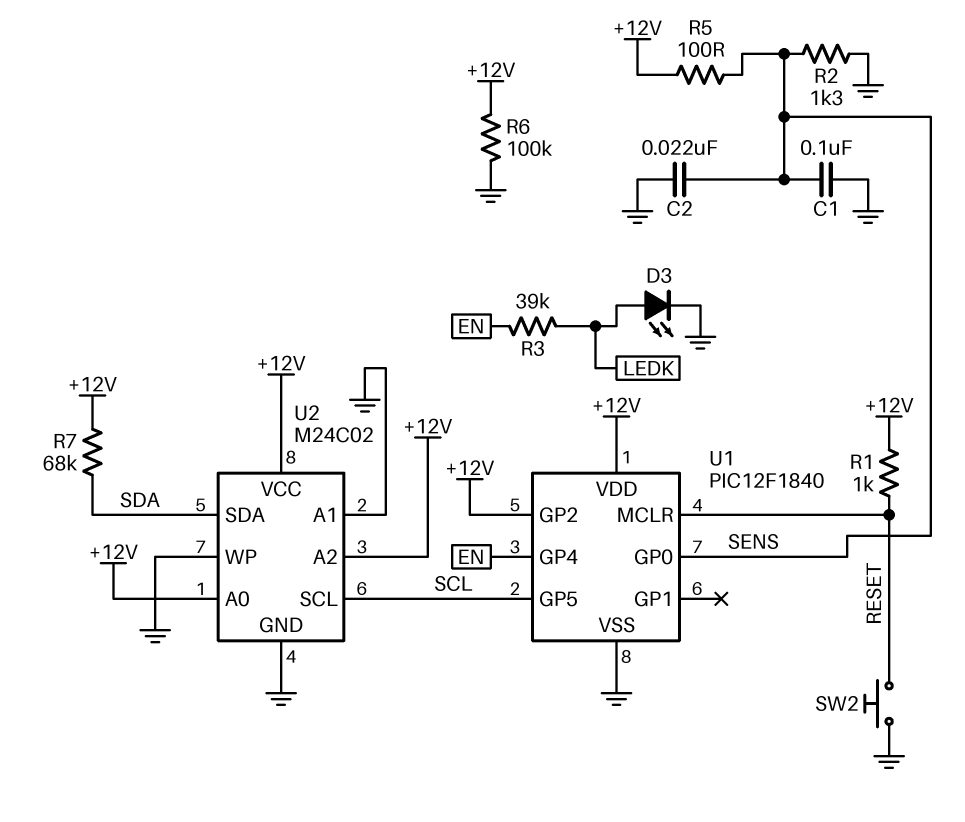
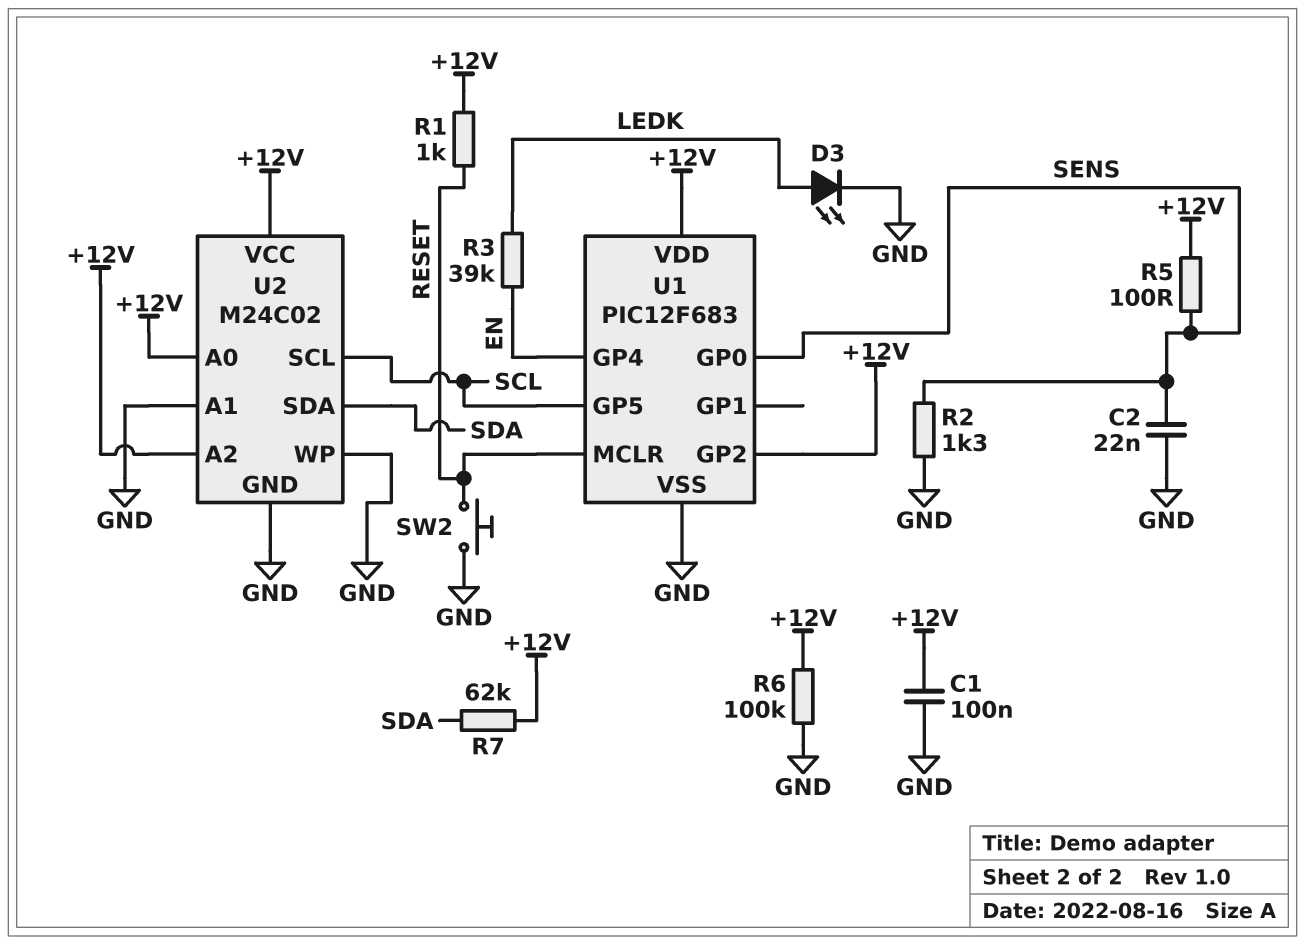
C1: 100nF (GND, SENS) -> 100nF (+12V, GND)
R7: 68k (+12V, SDA) -> 62k (+12V, SDA)
U1: PIC12F1840 -> PIC12F683

